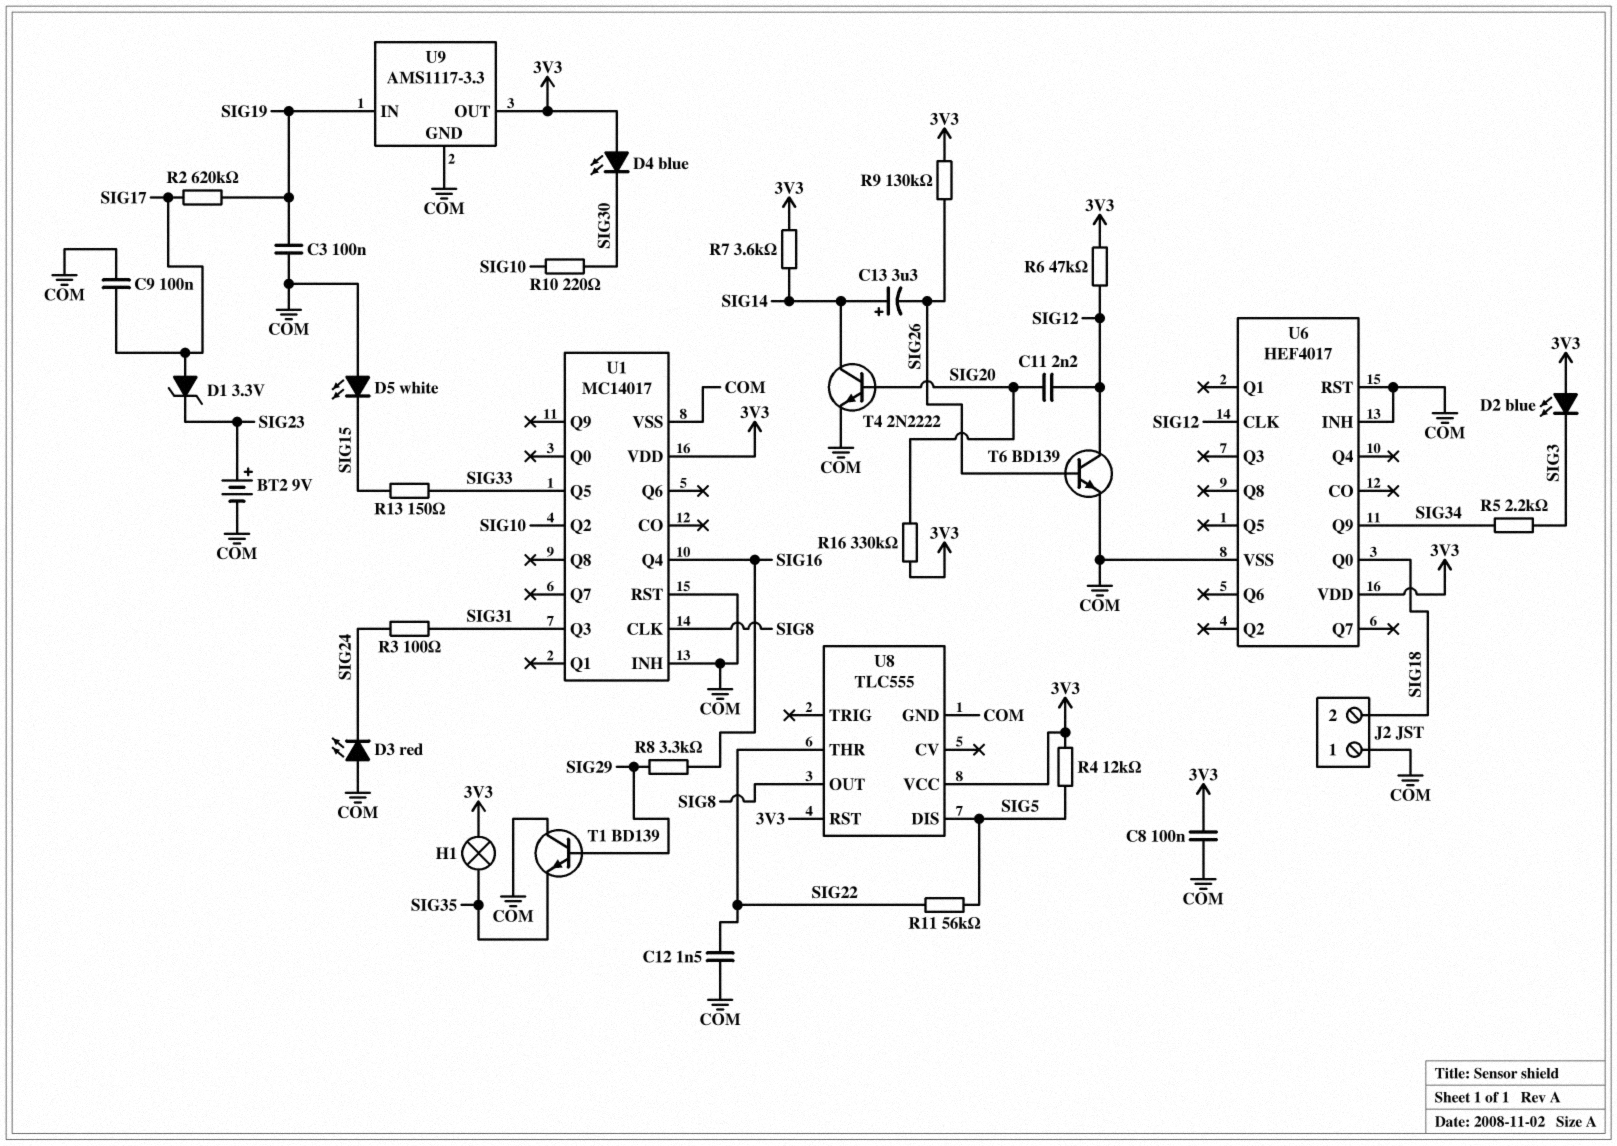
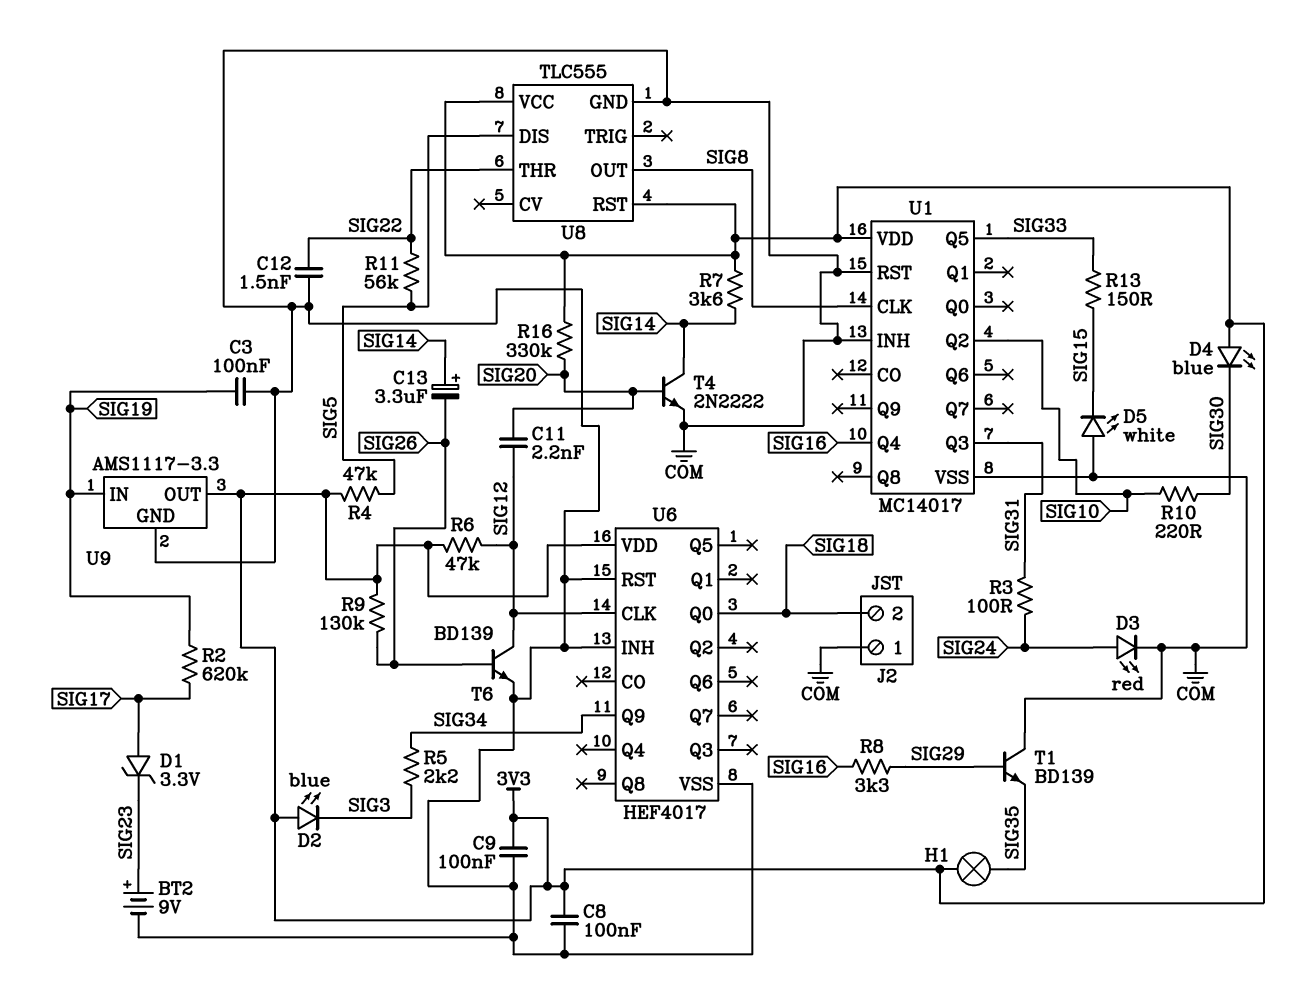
C9: 100nF (COM, SIG17) -> 100nF (3V3, COM)
D3: LED red (A COM, K SIG24) -> LED red (A SIG24, K COM)
R4: 12k (3V3, SIG5) -> 47k (3V3, SIG5)

